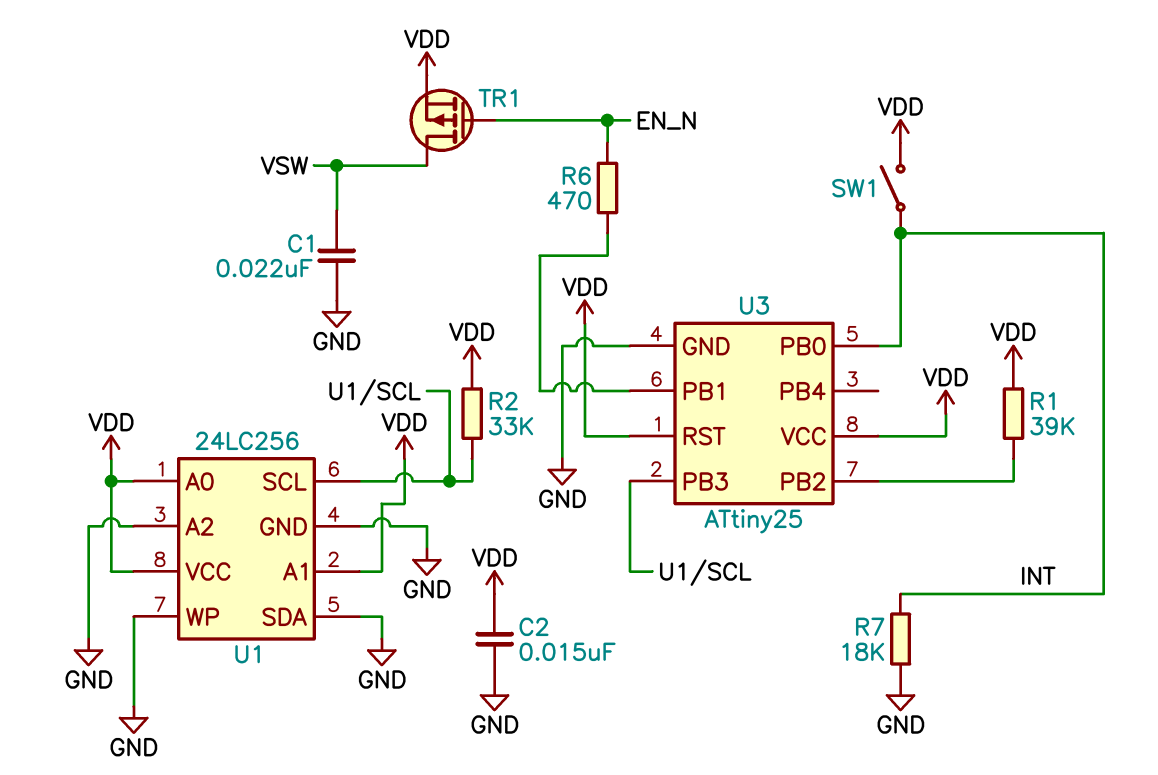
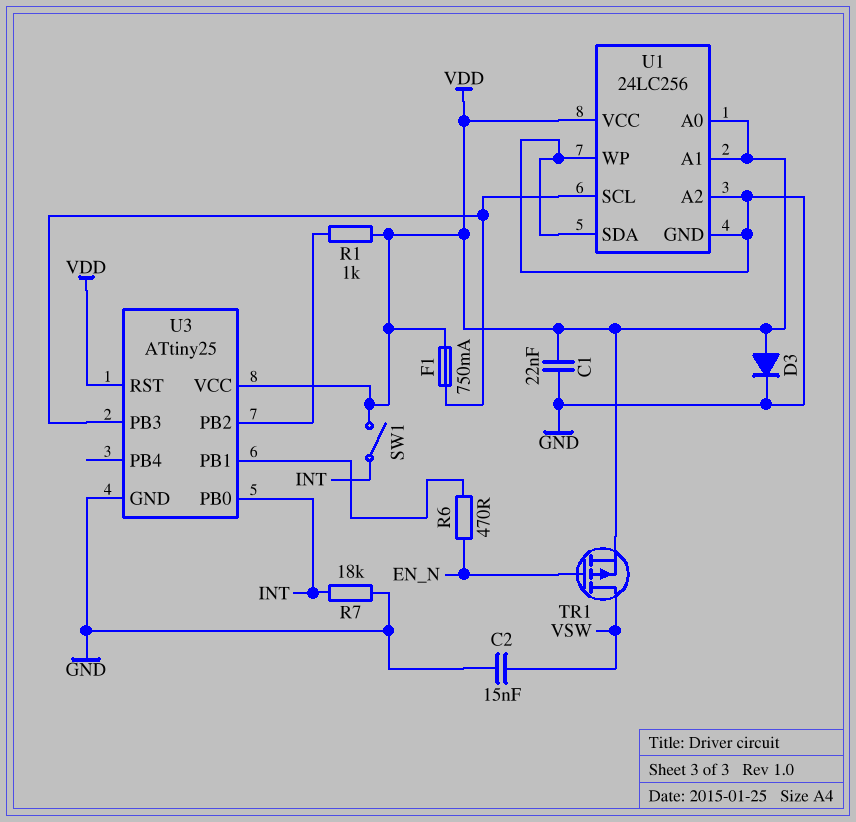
C1: 22nF (GND, VSW) -> 22nF (GND, VDD)
C2: 15nF (GND, VDD) -> 15nF (GND, VSW)
D3: none -> diode (A VDD, K GND)
F1: none -> 750mA (U1/SCL, VDD)
R1: 39k (U3/PB2, VDD) -> 1k (U3/PB2, VDD)
R2: 33k (U1/SCL, VDD) -> none

